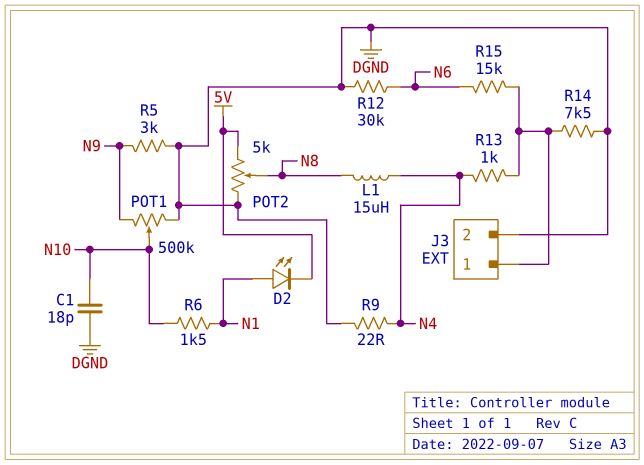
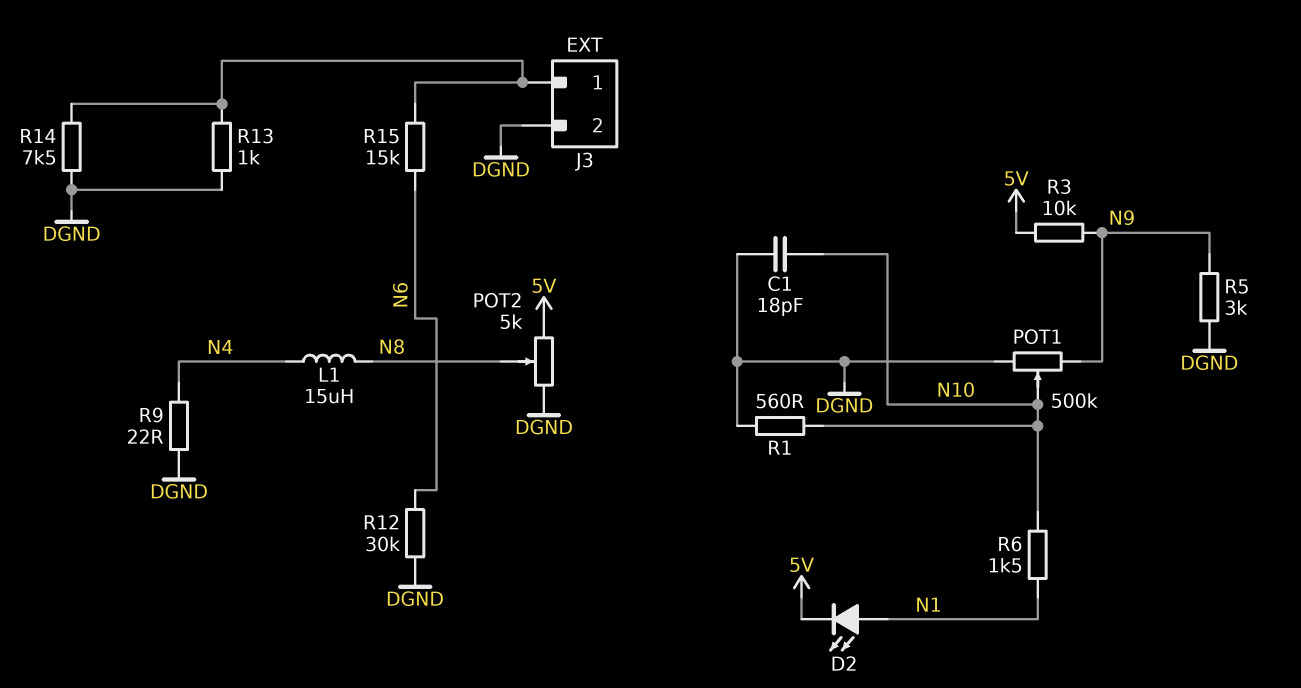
R1: none -> 560 (DGND, N10)
R3: none -> 10k (5V, N9)
R13: 1k (J3/1, N4) -> 1k (DGND, J3/1)

